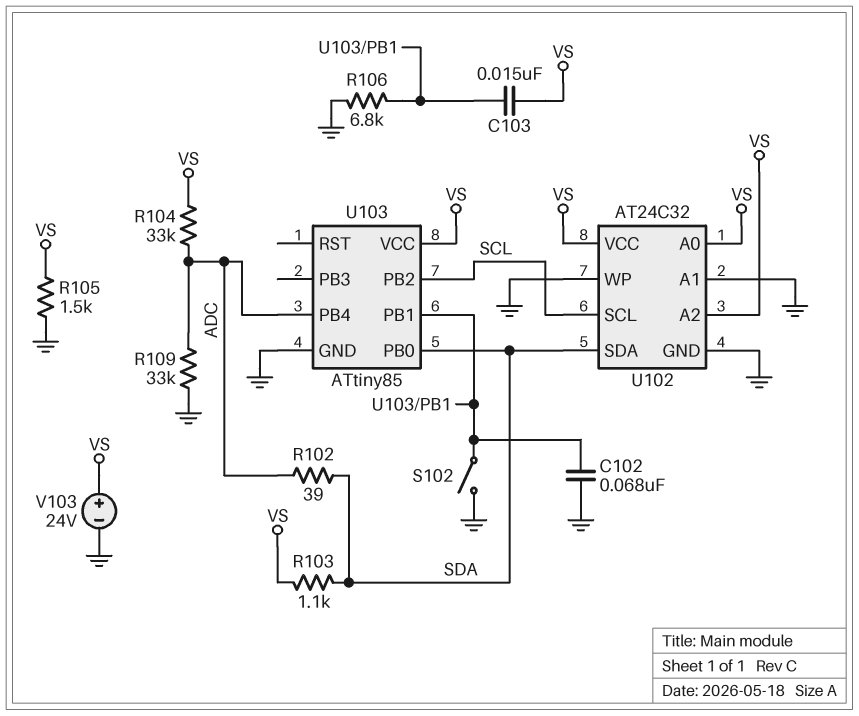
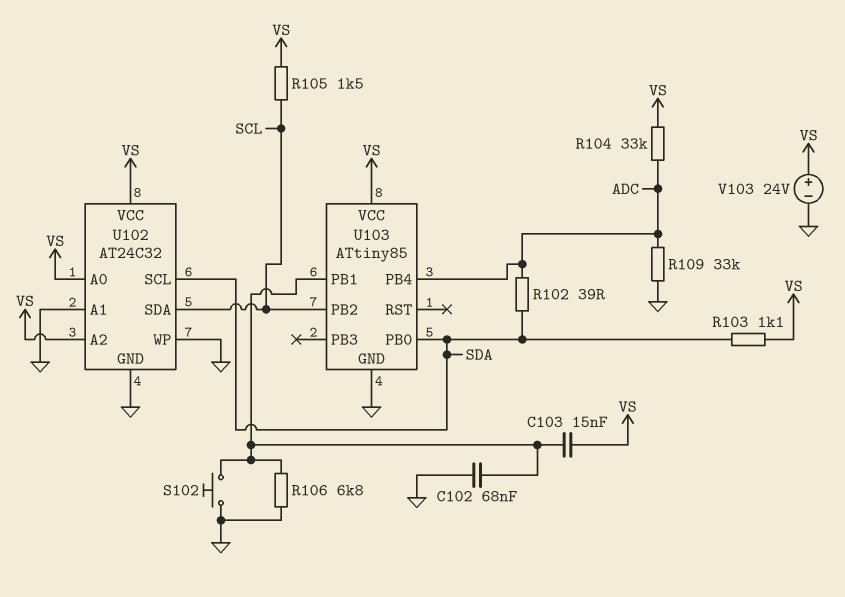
R105: 1.5k (GND, VS) -> 1.5k (SCL, VS)
S102: switch (GND, U103/PB1) -> button (GND, U103/PB1)
U102 pin SCL: SCL -> SDA
U102 pin SDA: SDA -> SCL

